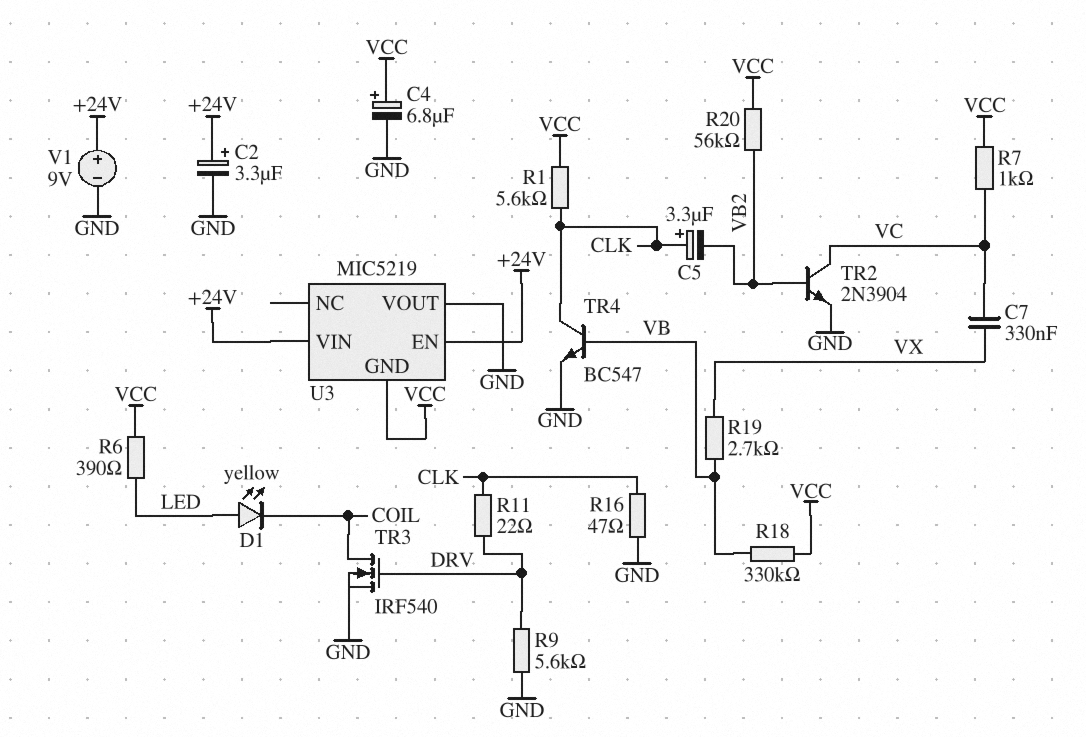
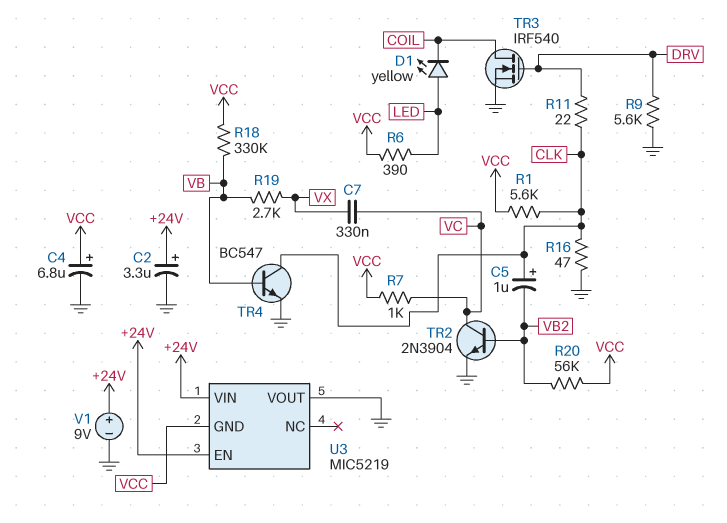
C5: 3.3uF (plus CLK, minus VB2) -> 1uF (plus CLK, minus VB2)

